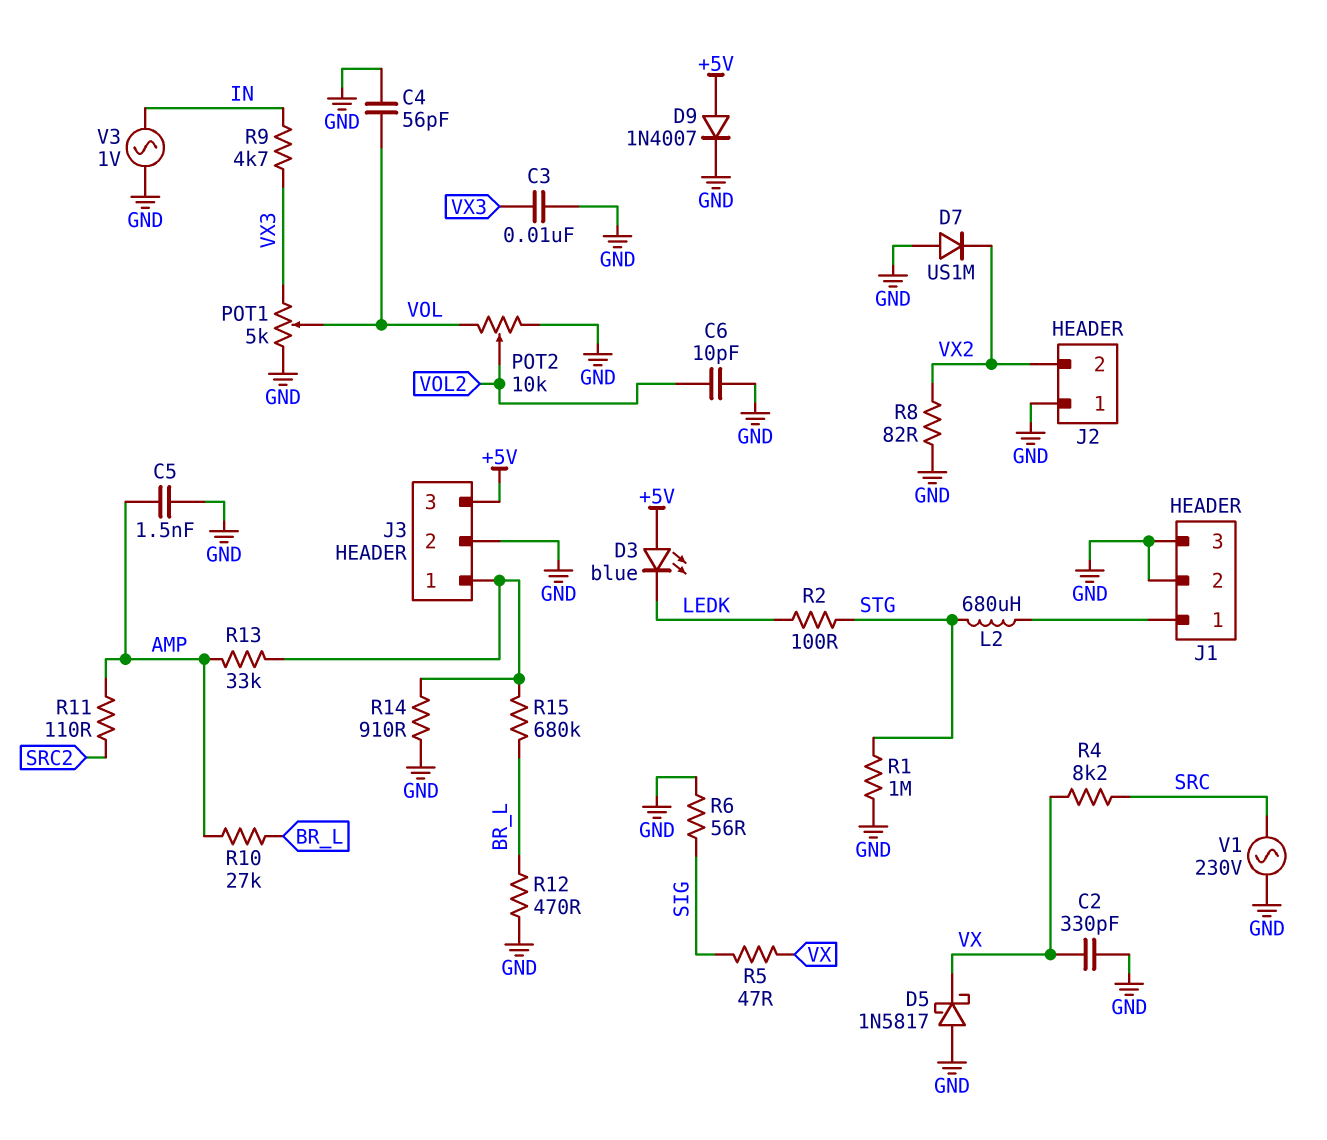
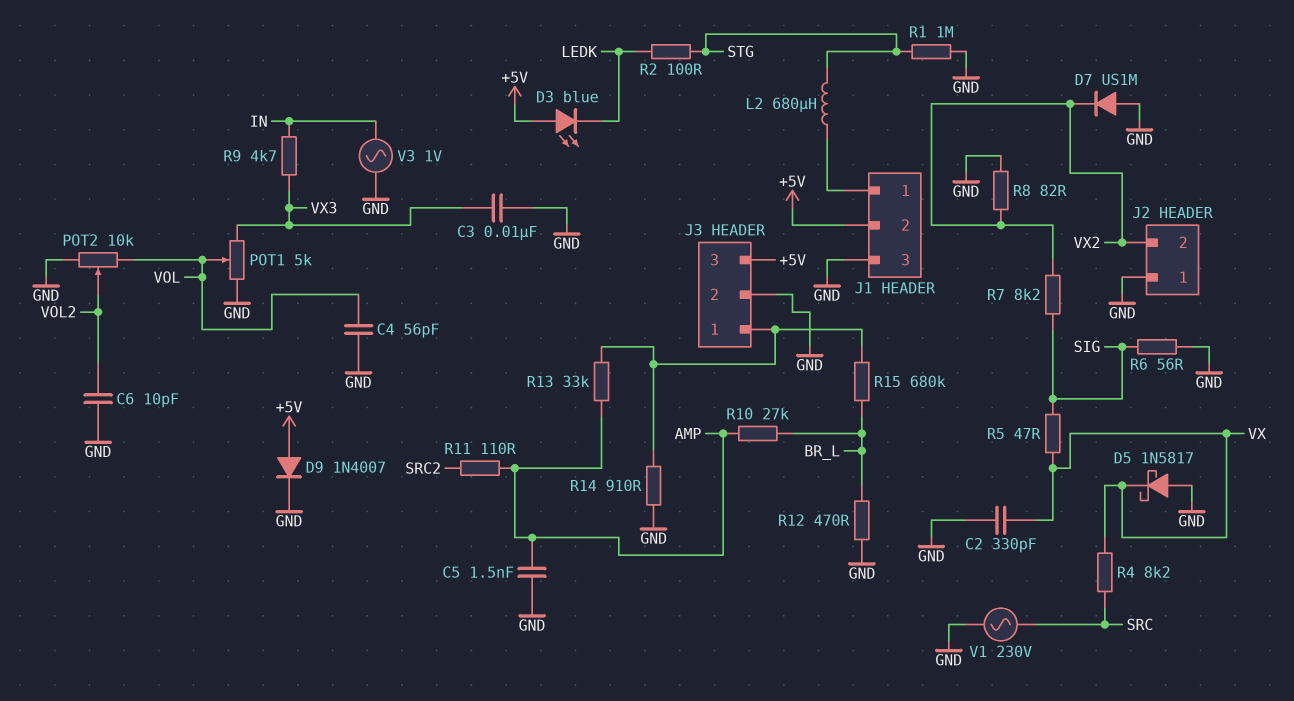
J1 pin 2: GND -> +5V
R7: none -> 8.2k (SIG, VX2)

